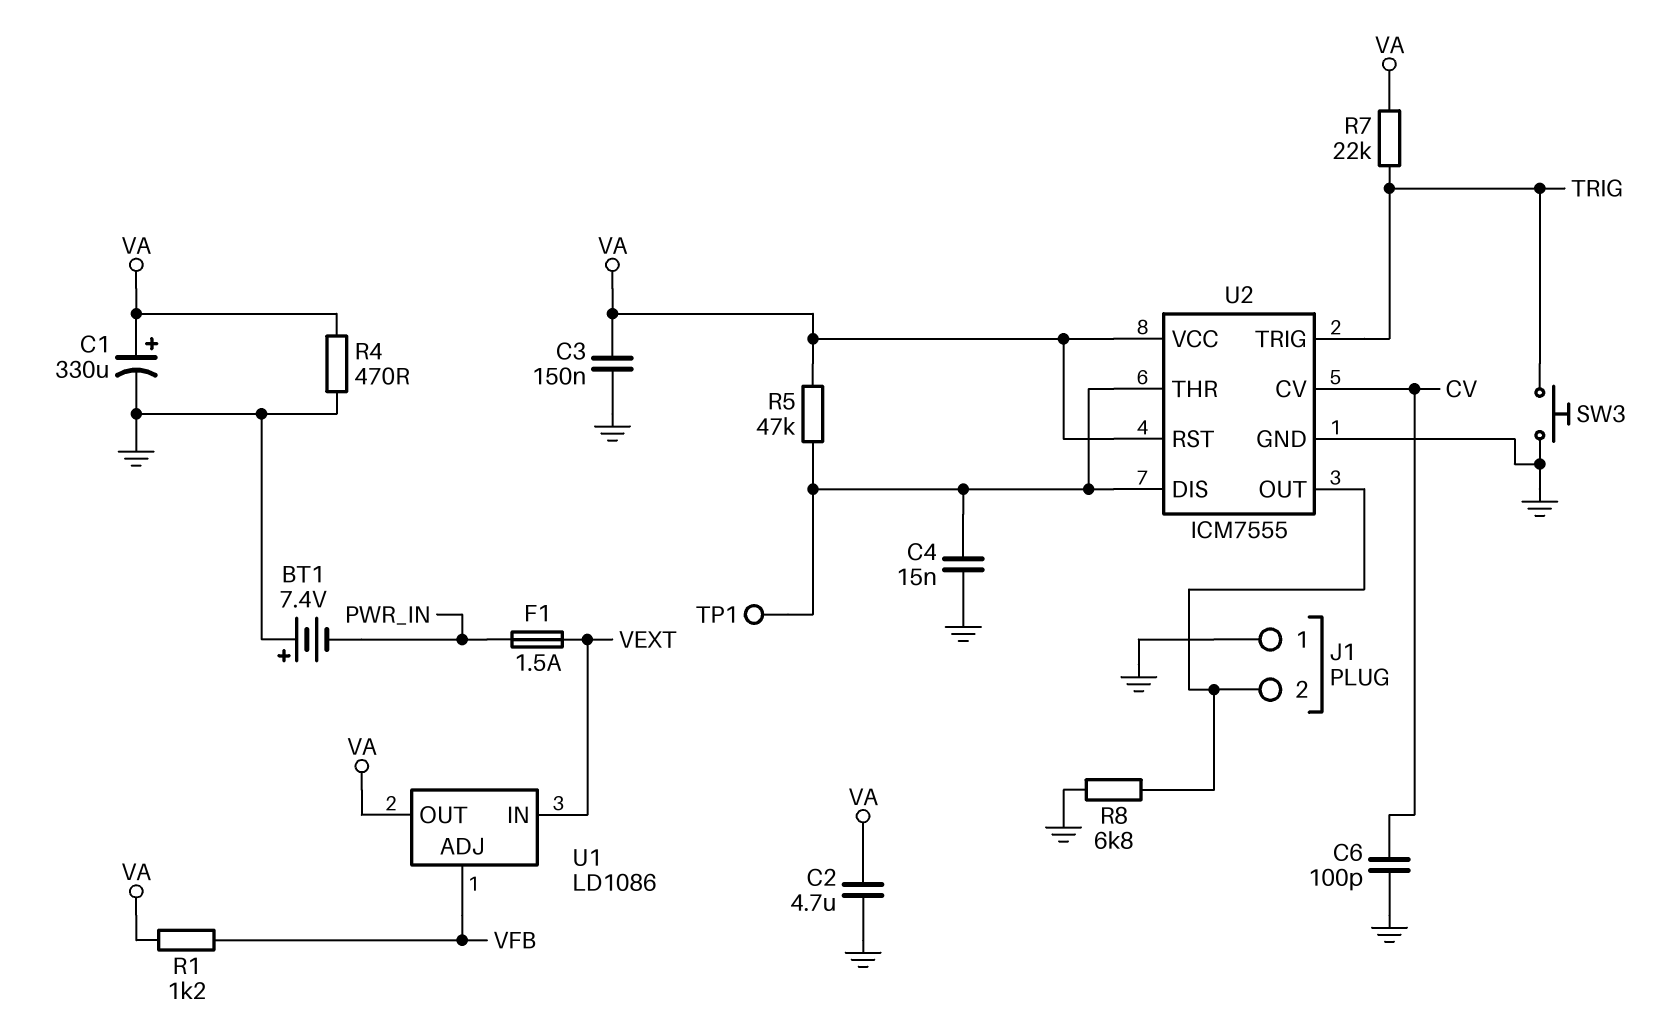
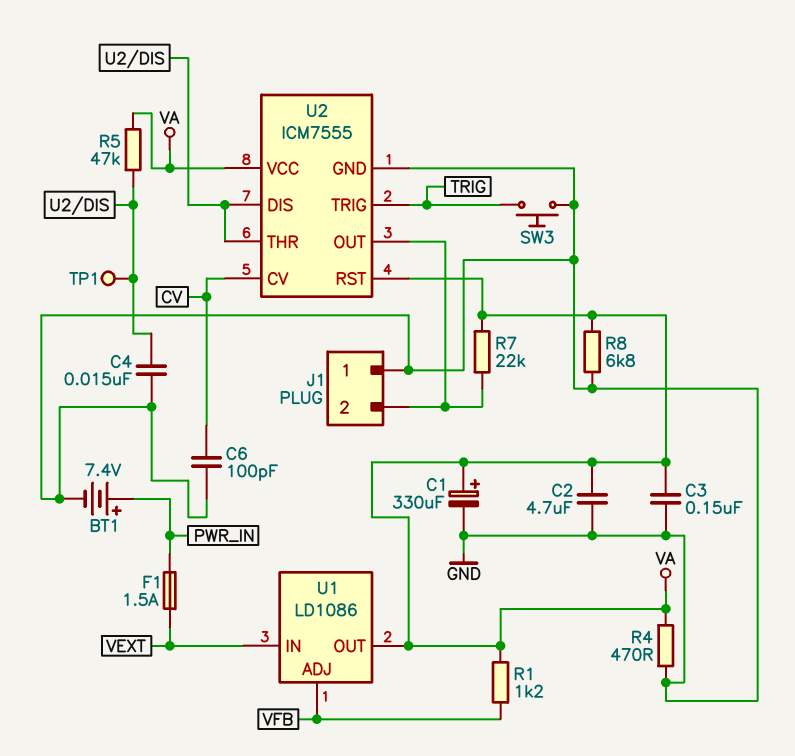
BT1: 7.4V (plus GND, minus PWR_IN) -> 7.4V (plus PWR_IN, minus GND)
R7: 22k (TRIG, VA) -> 22k (J1/2, VA)
R8: 6.8k (GND, J1/2) -> 6.8k (GND, VA)

